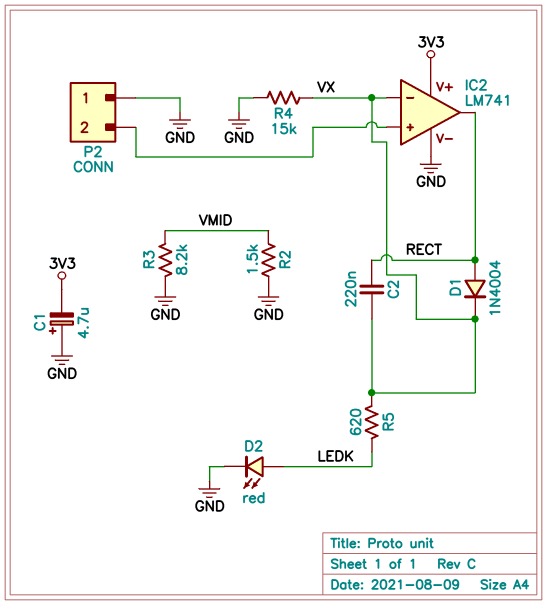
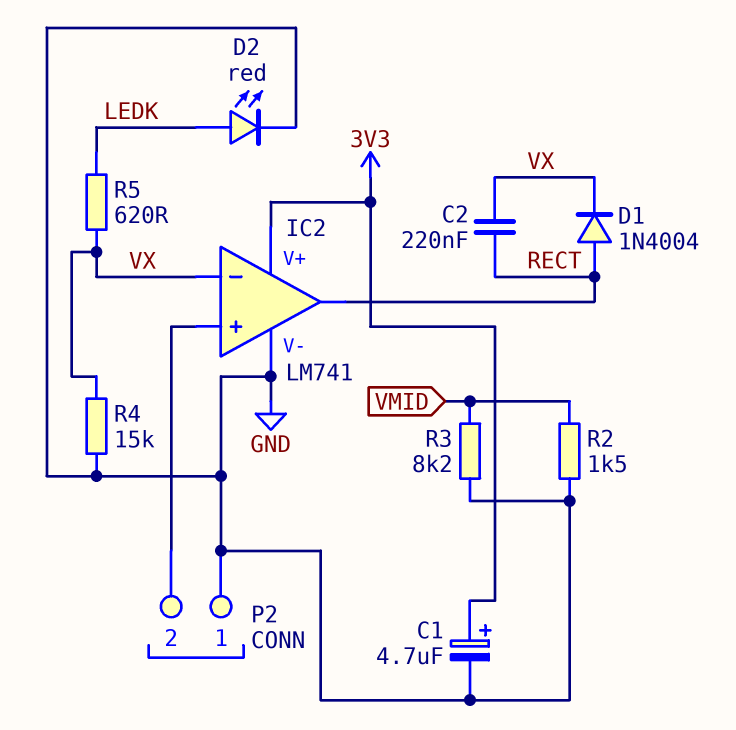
C1: 4.7uF (plus GND, minus 3V3) -> 4.7uF (plus 3V3, minus GND)

